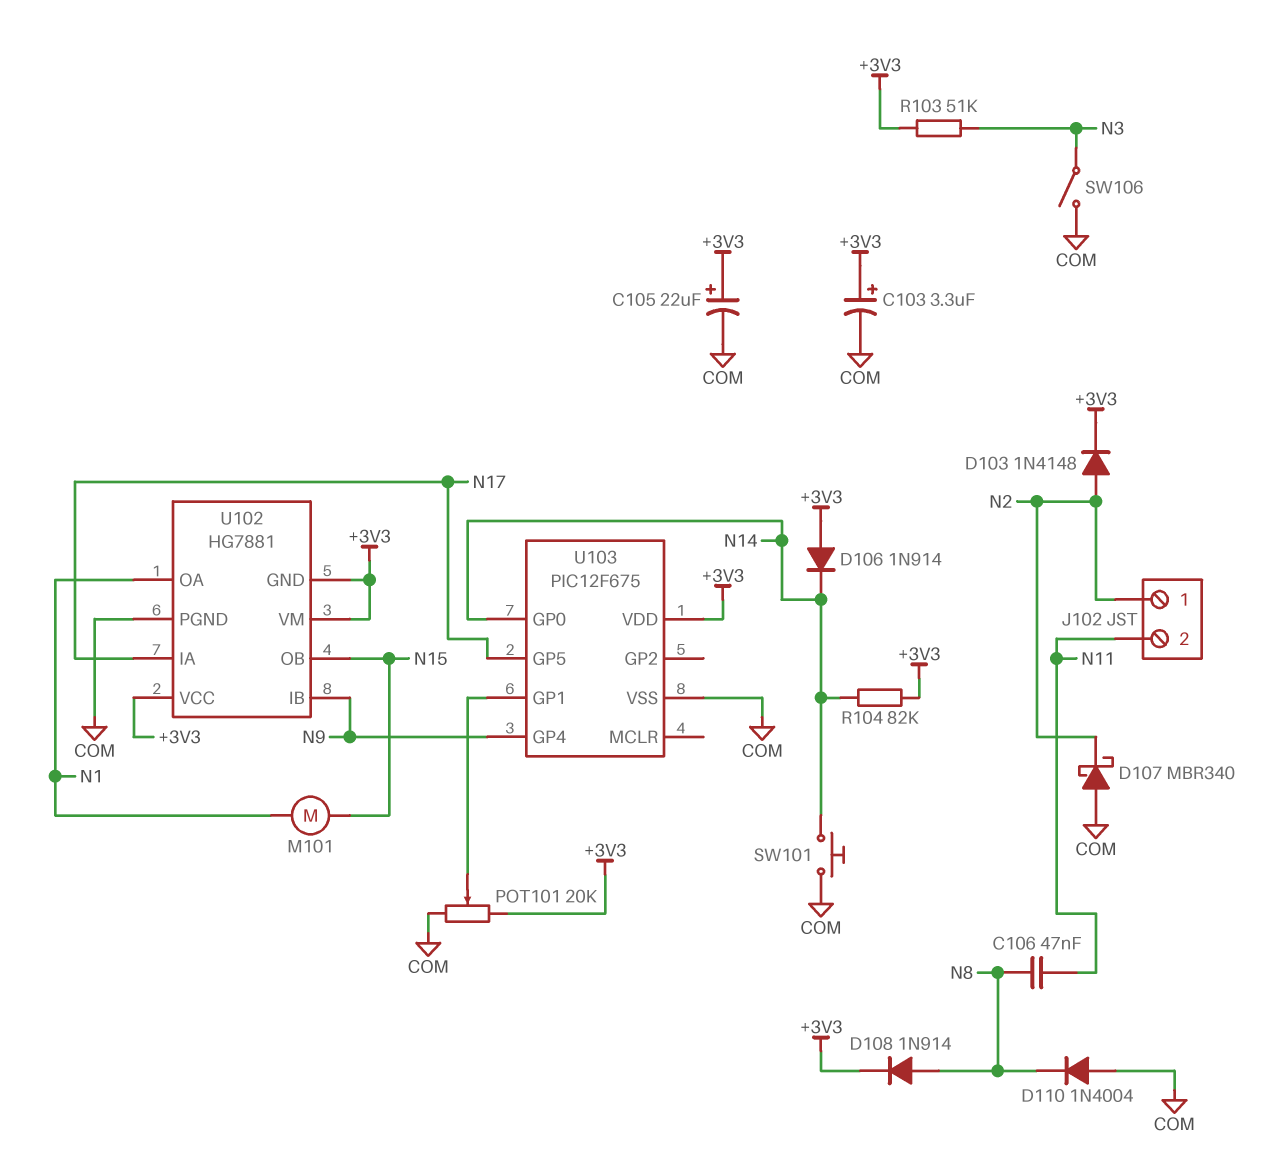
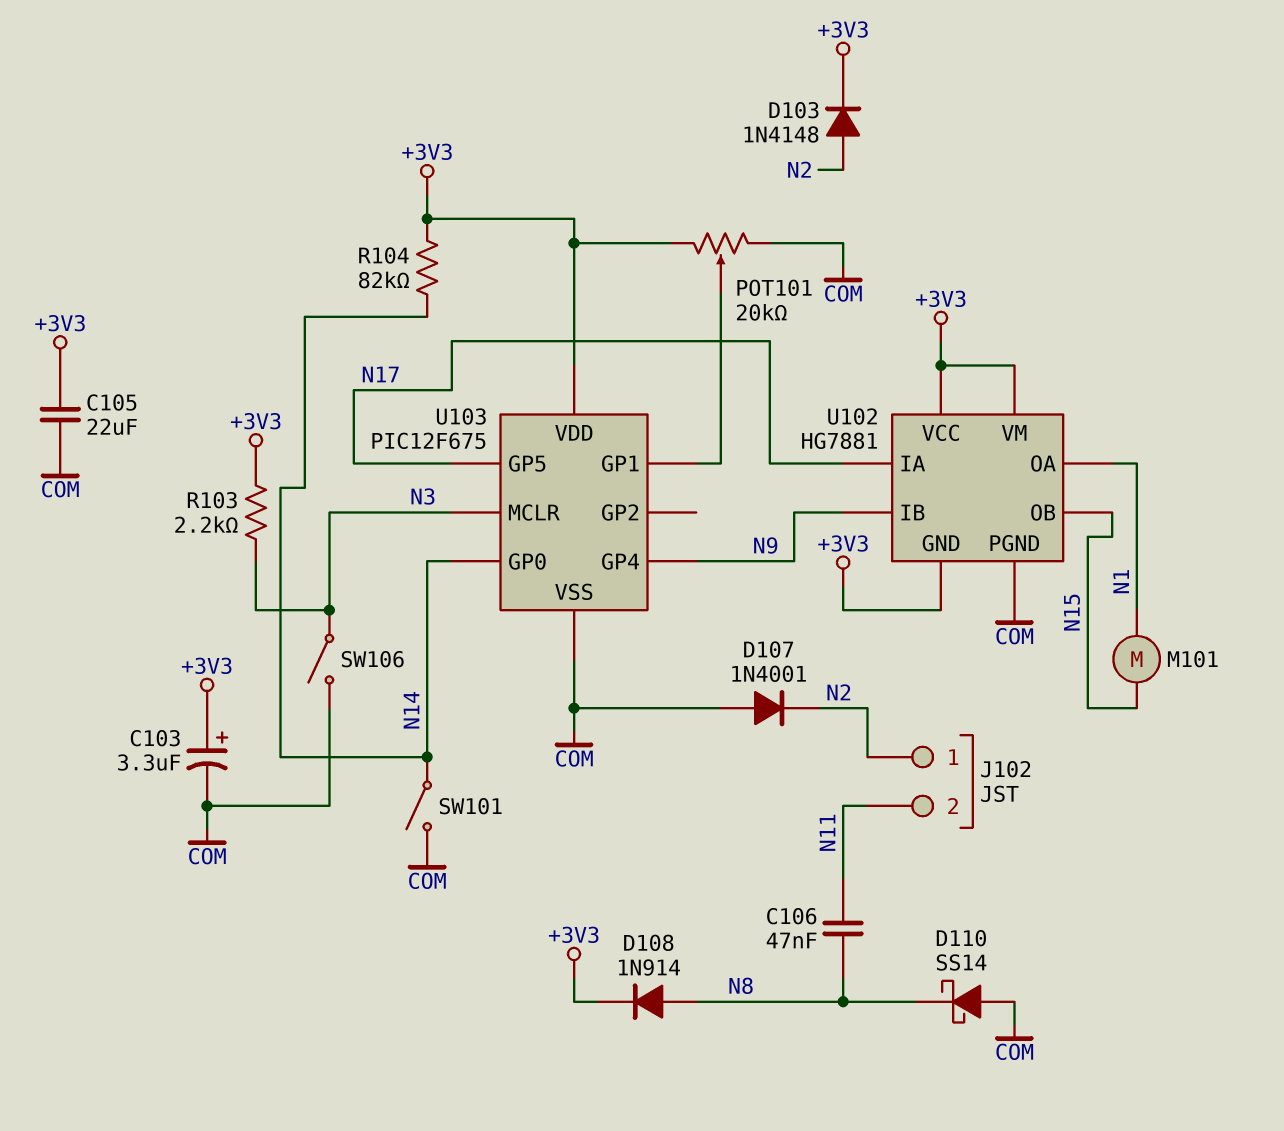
C105: 22uF (plus +3V3, minus COM) -> 22uF (+3V3, COM)
D106: diode 1N914 (A +3V3, K N14) -> none
D107: schottky MBR340 (A COM, K N2) -> diode 1N4001 (A COM, K N2)
D110: diode 1N4004 (A COM, K N8) -> schottky SS14 (A COM, K N8)
R103: 51k (+3V3, N3) -> 2.2k (+3V3, N3)
SW101: button (COM, N14) -> switch (COM, N14)
U103 pin MCLR: none -> N3

